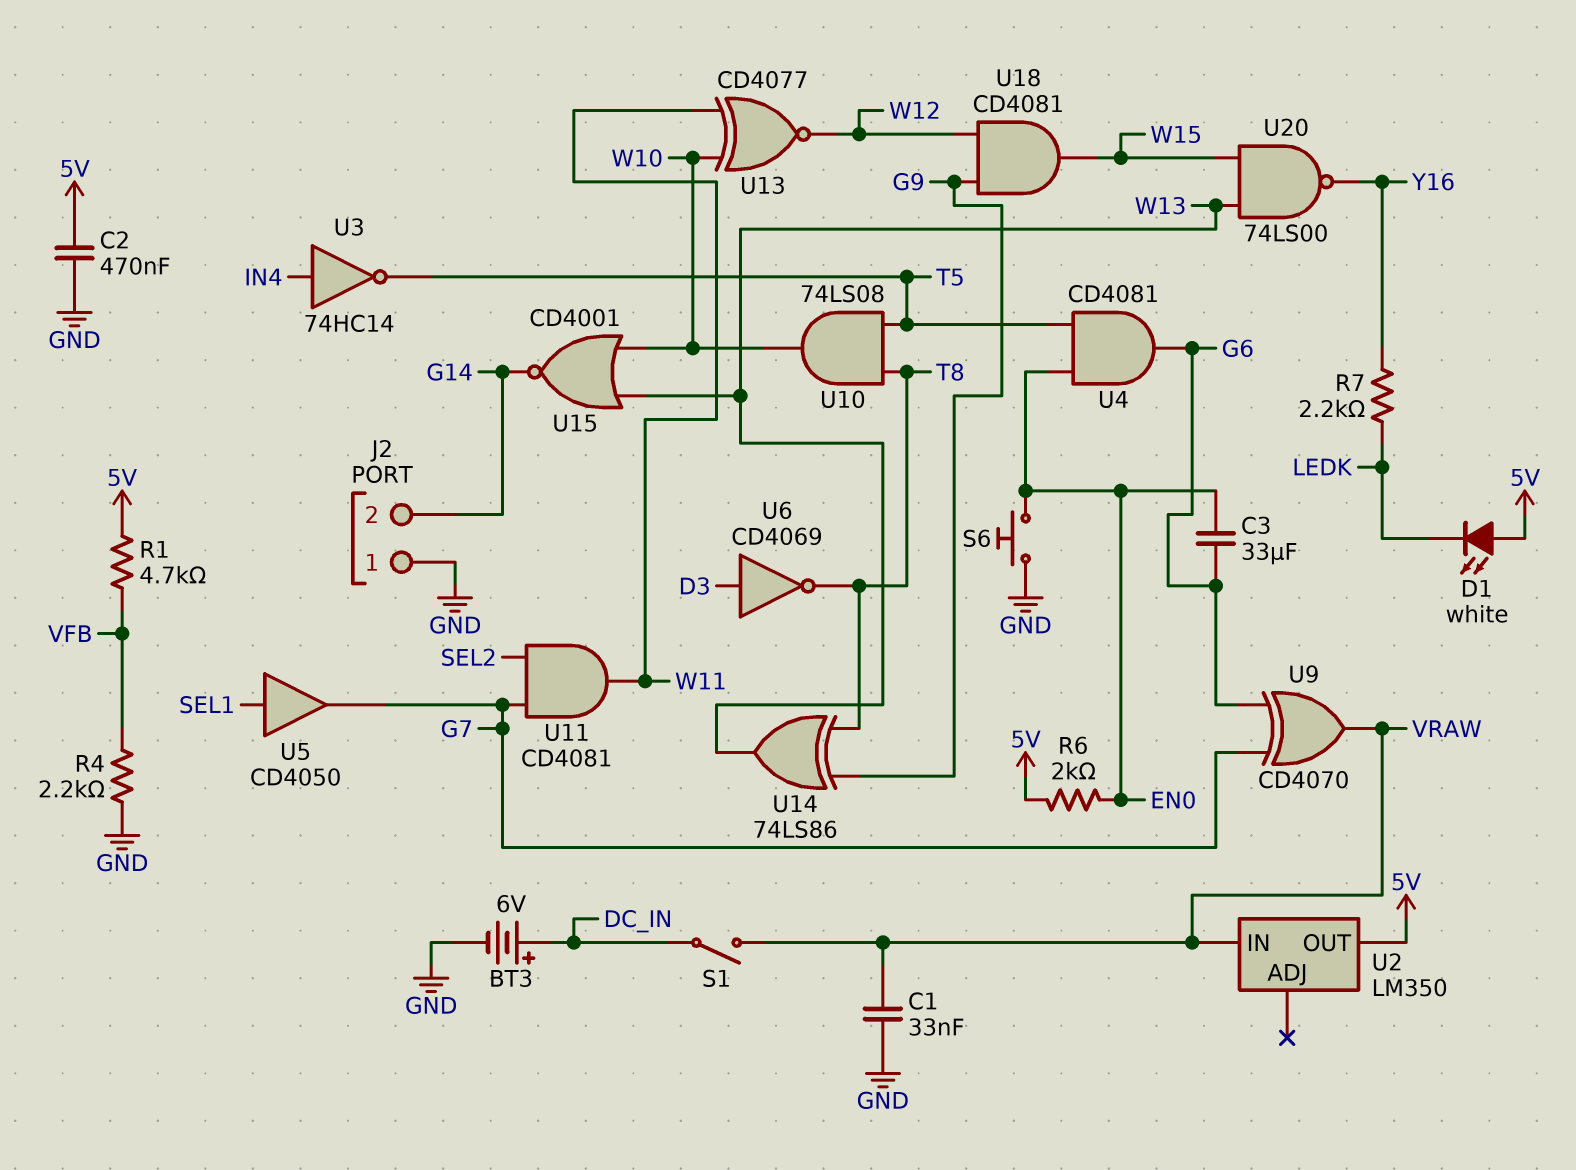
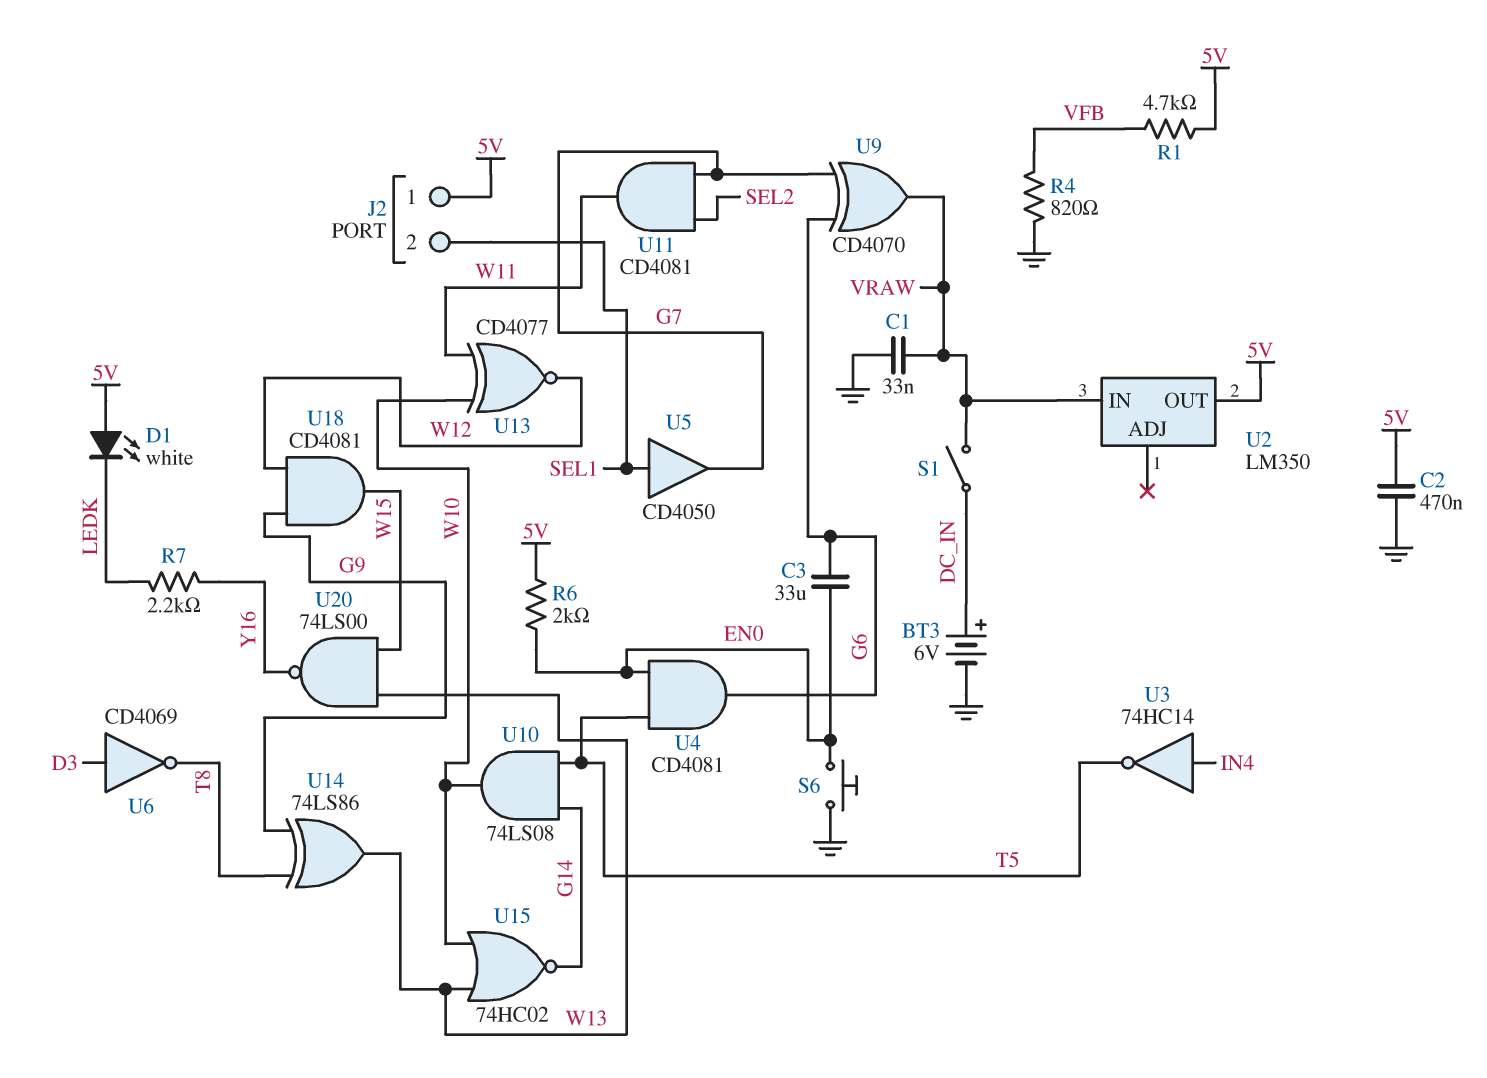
J2 pin 1: GND -> 5V
J2 pin 2: G14 -> SEL1
R4: 2.2k (GND, VFB) -> 820 (GND, VFB)
U10: AND 74LS08 (in T5, in T8, out W10) -> AND 74LS08 (in G14, in T5, out W10)
U15: NOR CD4001 (in W10, in W13, out G14) -> NOR 74HC02 (in W10, in W13, out G14)

